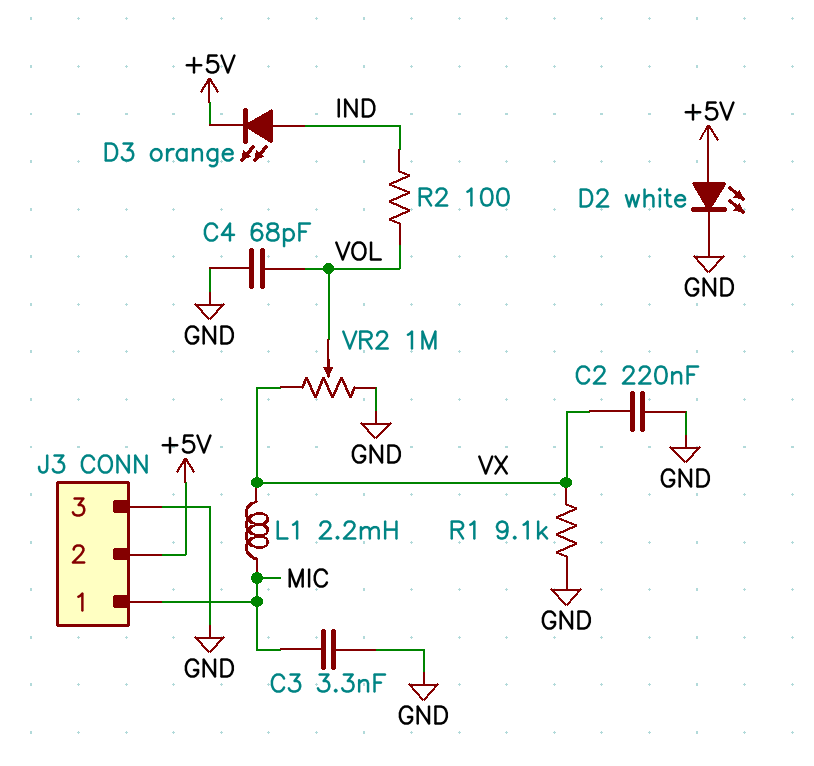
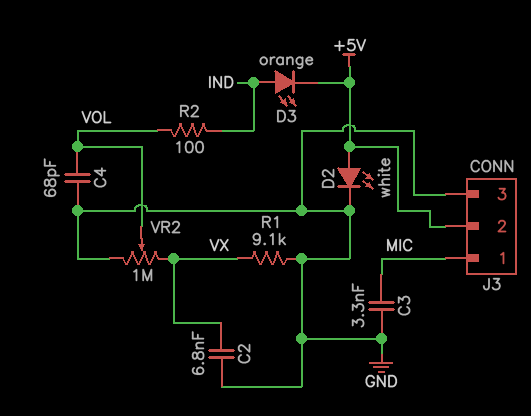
C2: 220nF (GND, VX) -> 6.8nF (GND, VX)
L1: 2.2mH (MIC, VX) -> none

